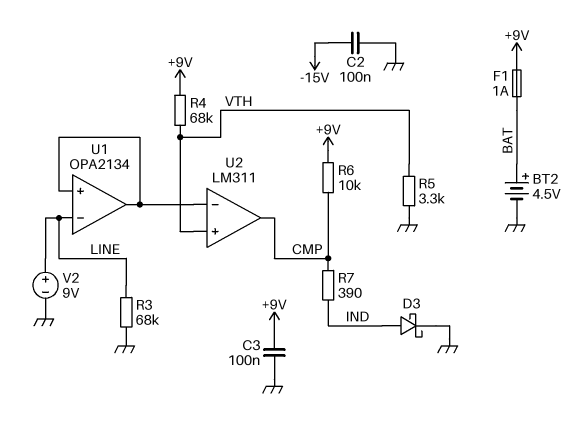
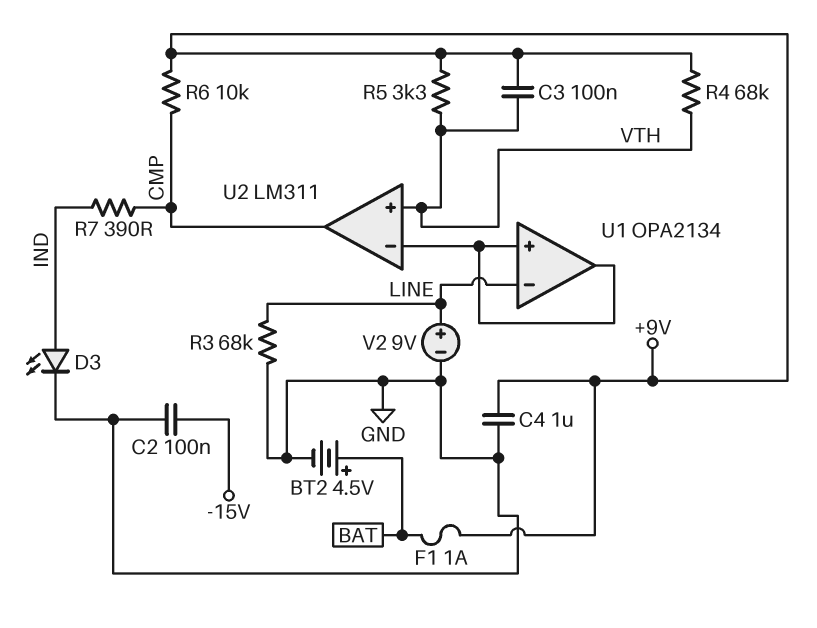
C3: 100nF (+9V, GND) -> 100nF (+9V, VTH)
C4: none -> 1uF (+9V, GND)
D3: schottky (A IND, K GND) -> LED (A IND, K GND)
R5: 3.3k (GND, VTH) -> 3.3k (+9V, VTH)

